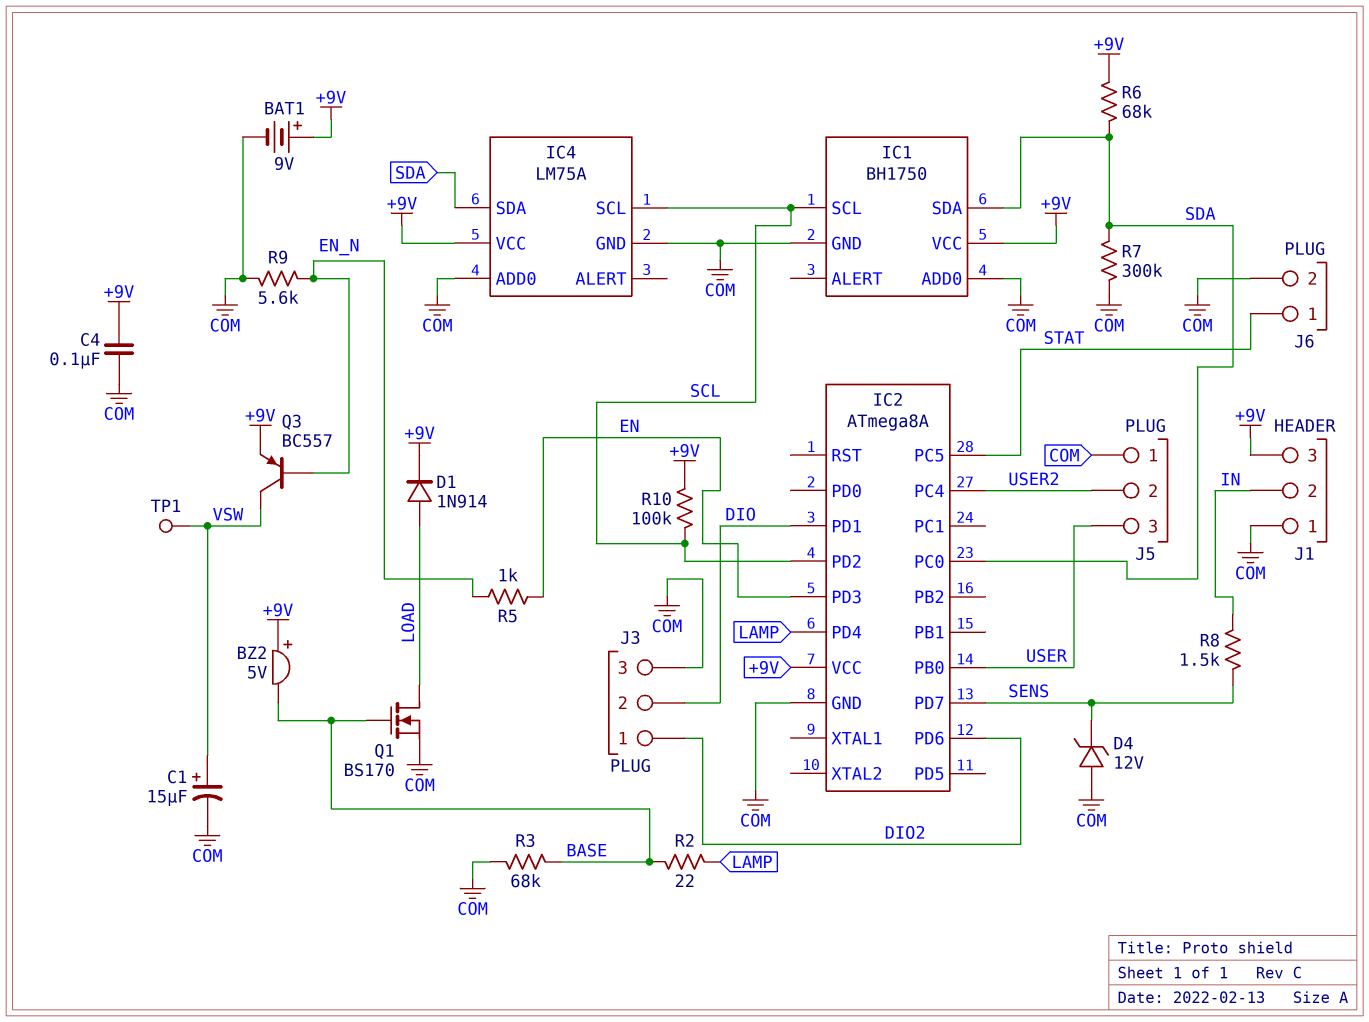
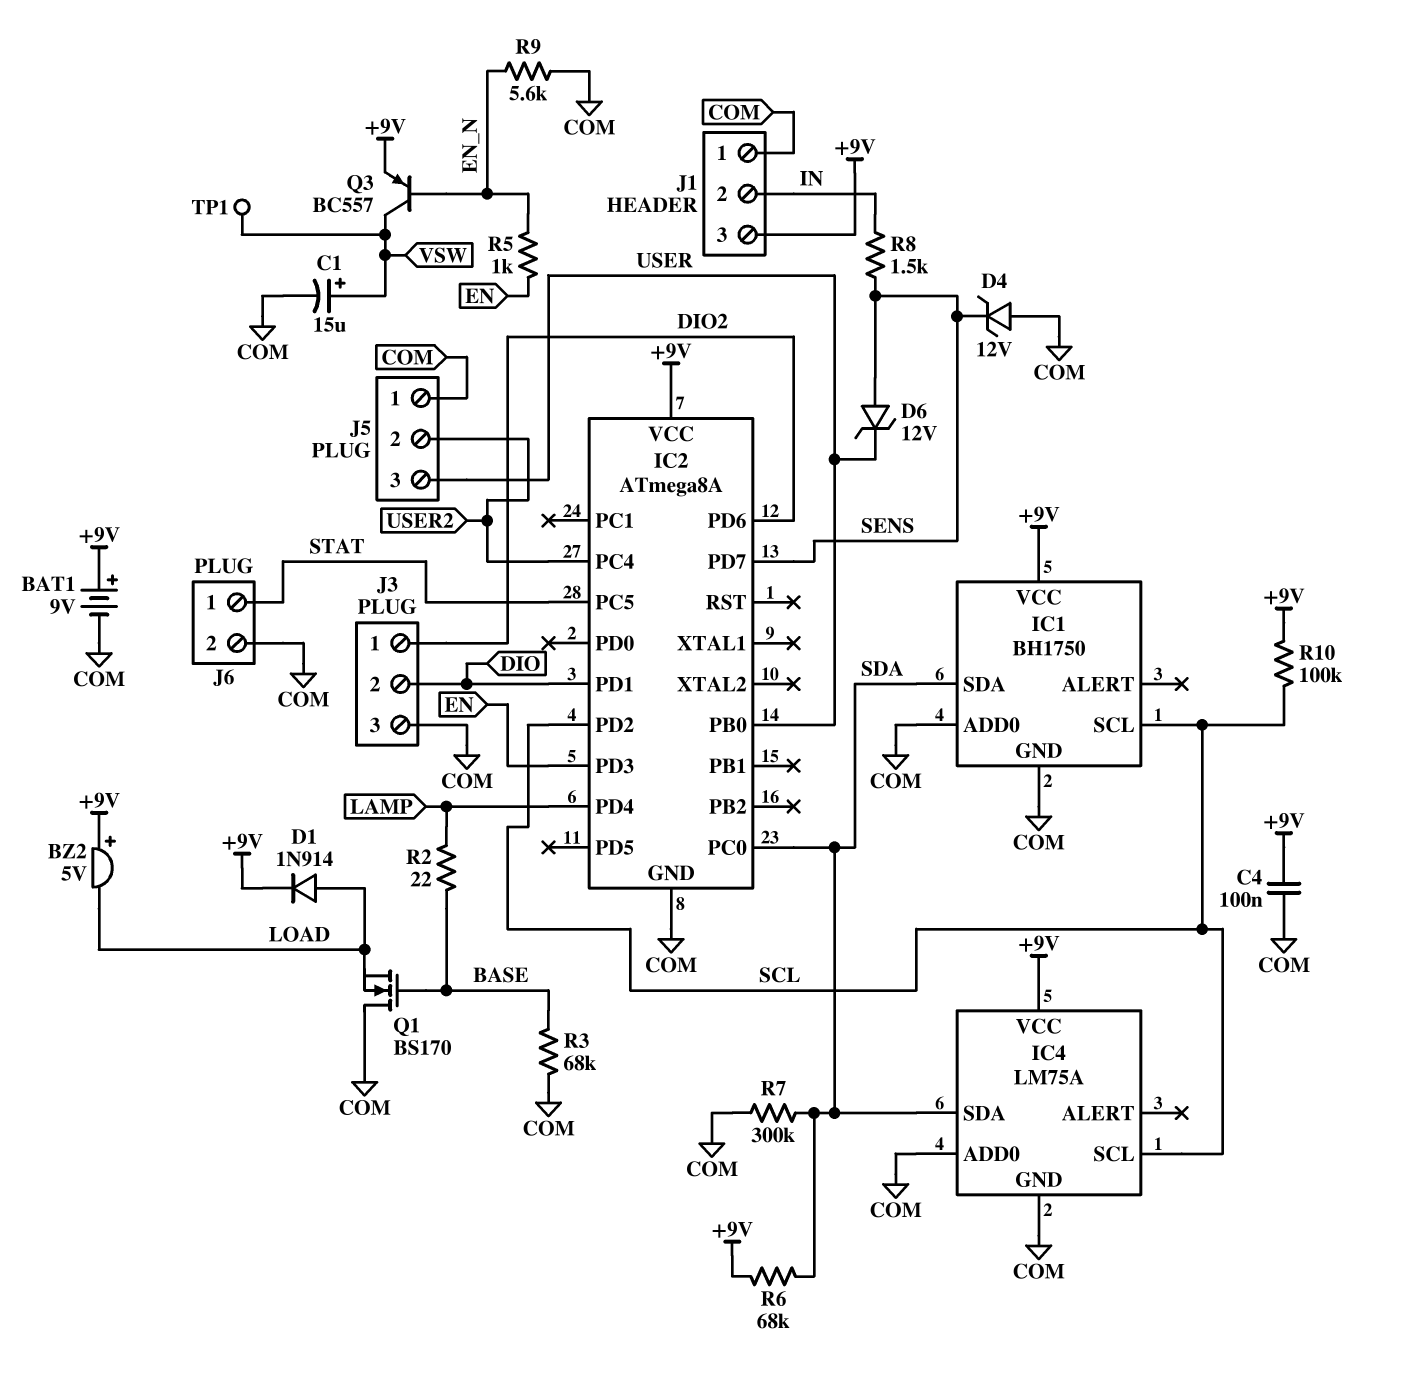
BZ2: buzzer 5V (plus +9V, minus BASE) -> buzzer 5V (plus +9V, minus LOAD)
D6: none -> zener 12V (A SENS, K USER)
Q1: NMOS BS170 (G BASE, D LOAD, S COM) -> NMOS BS170 (G BASE, D COM, S LOAD)

